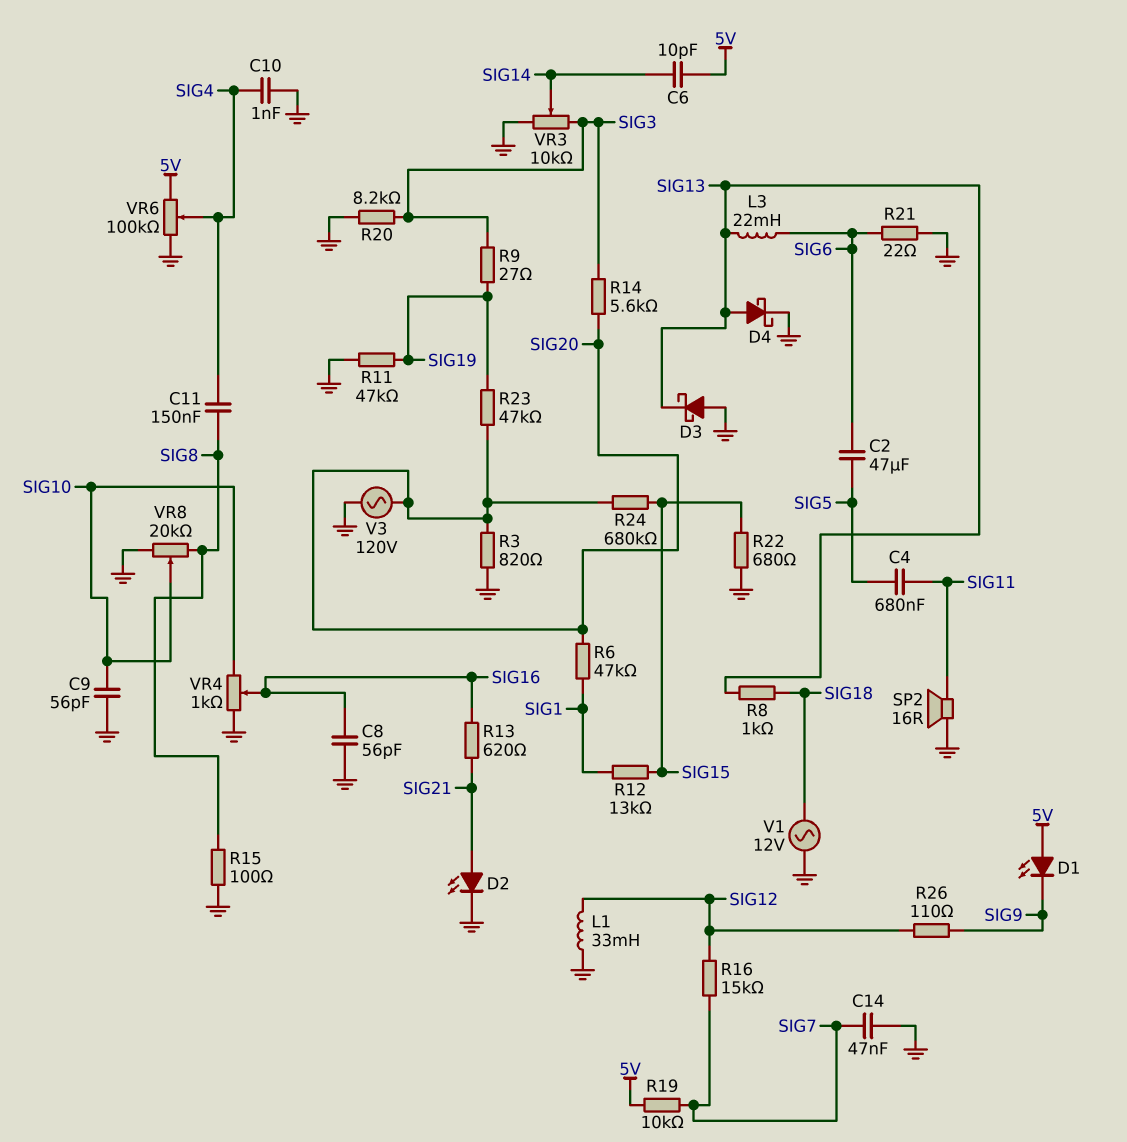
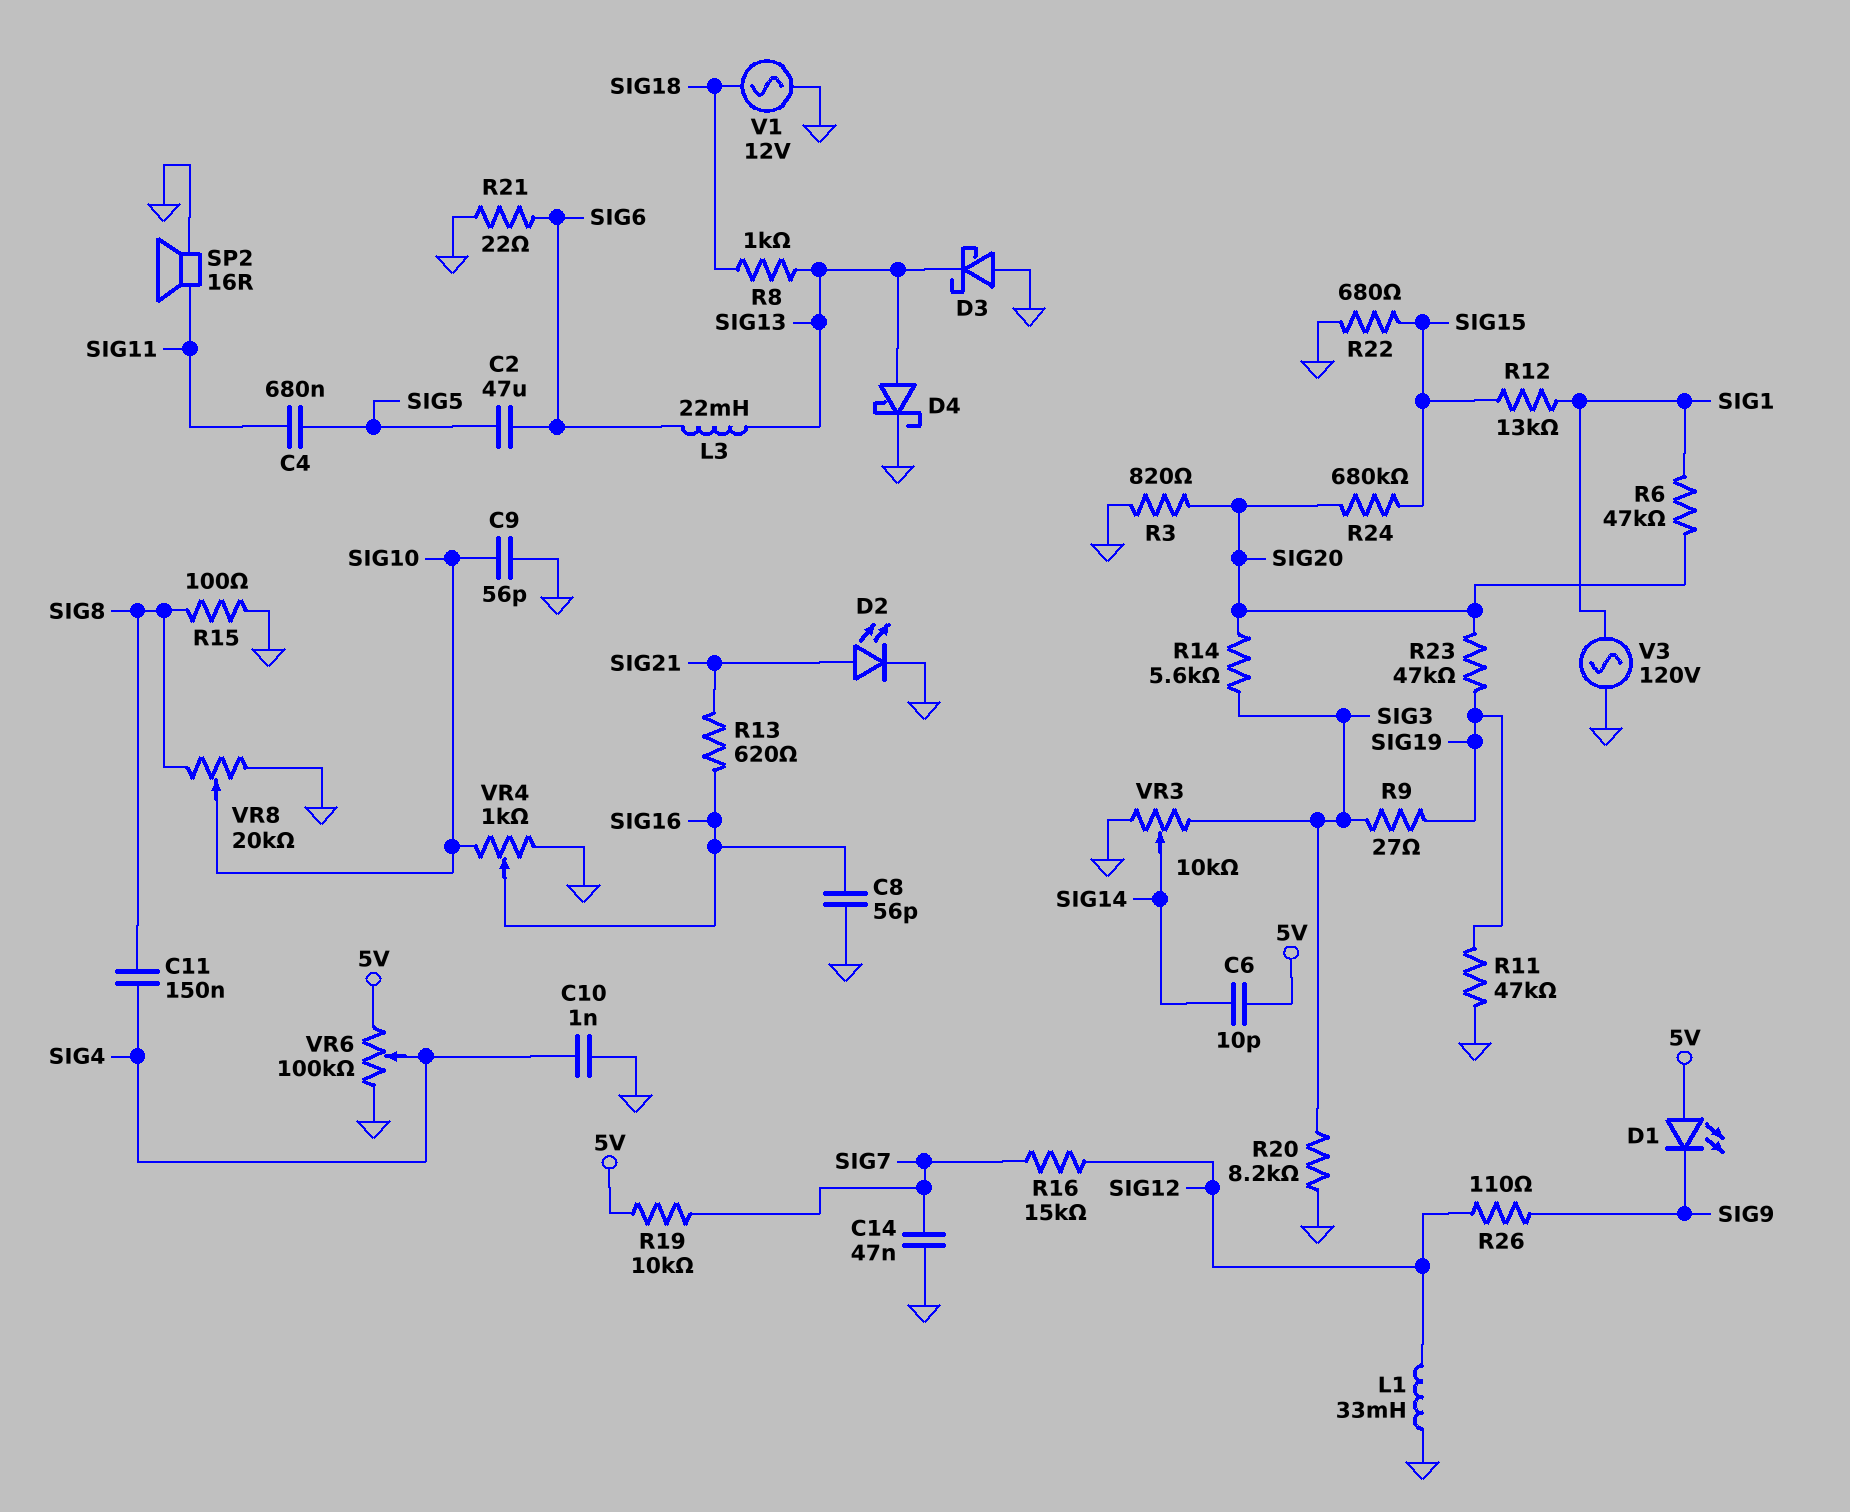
V3: AC 120V (GND, SIG20) -> AC 120V (GND, SIG1)

